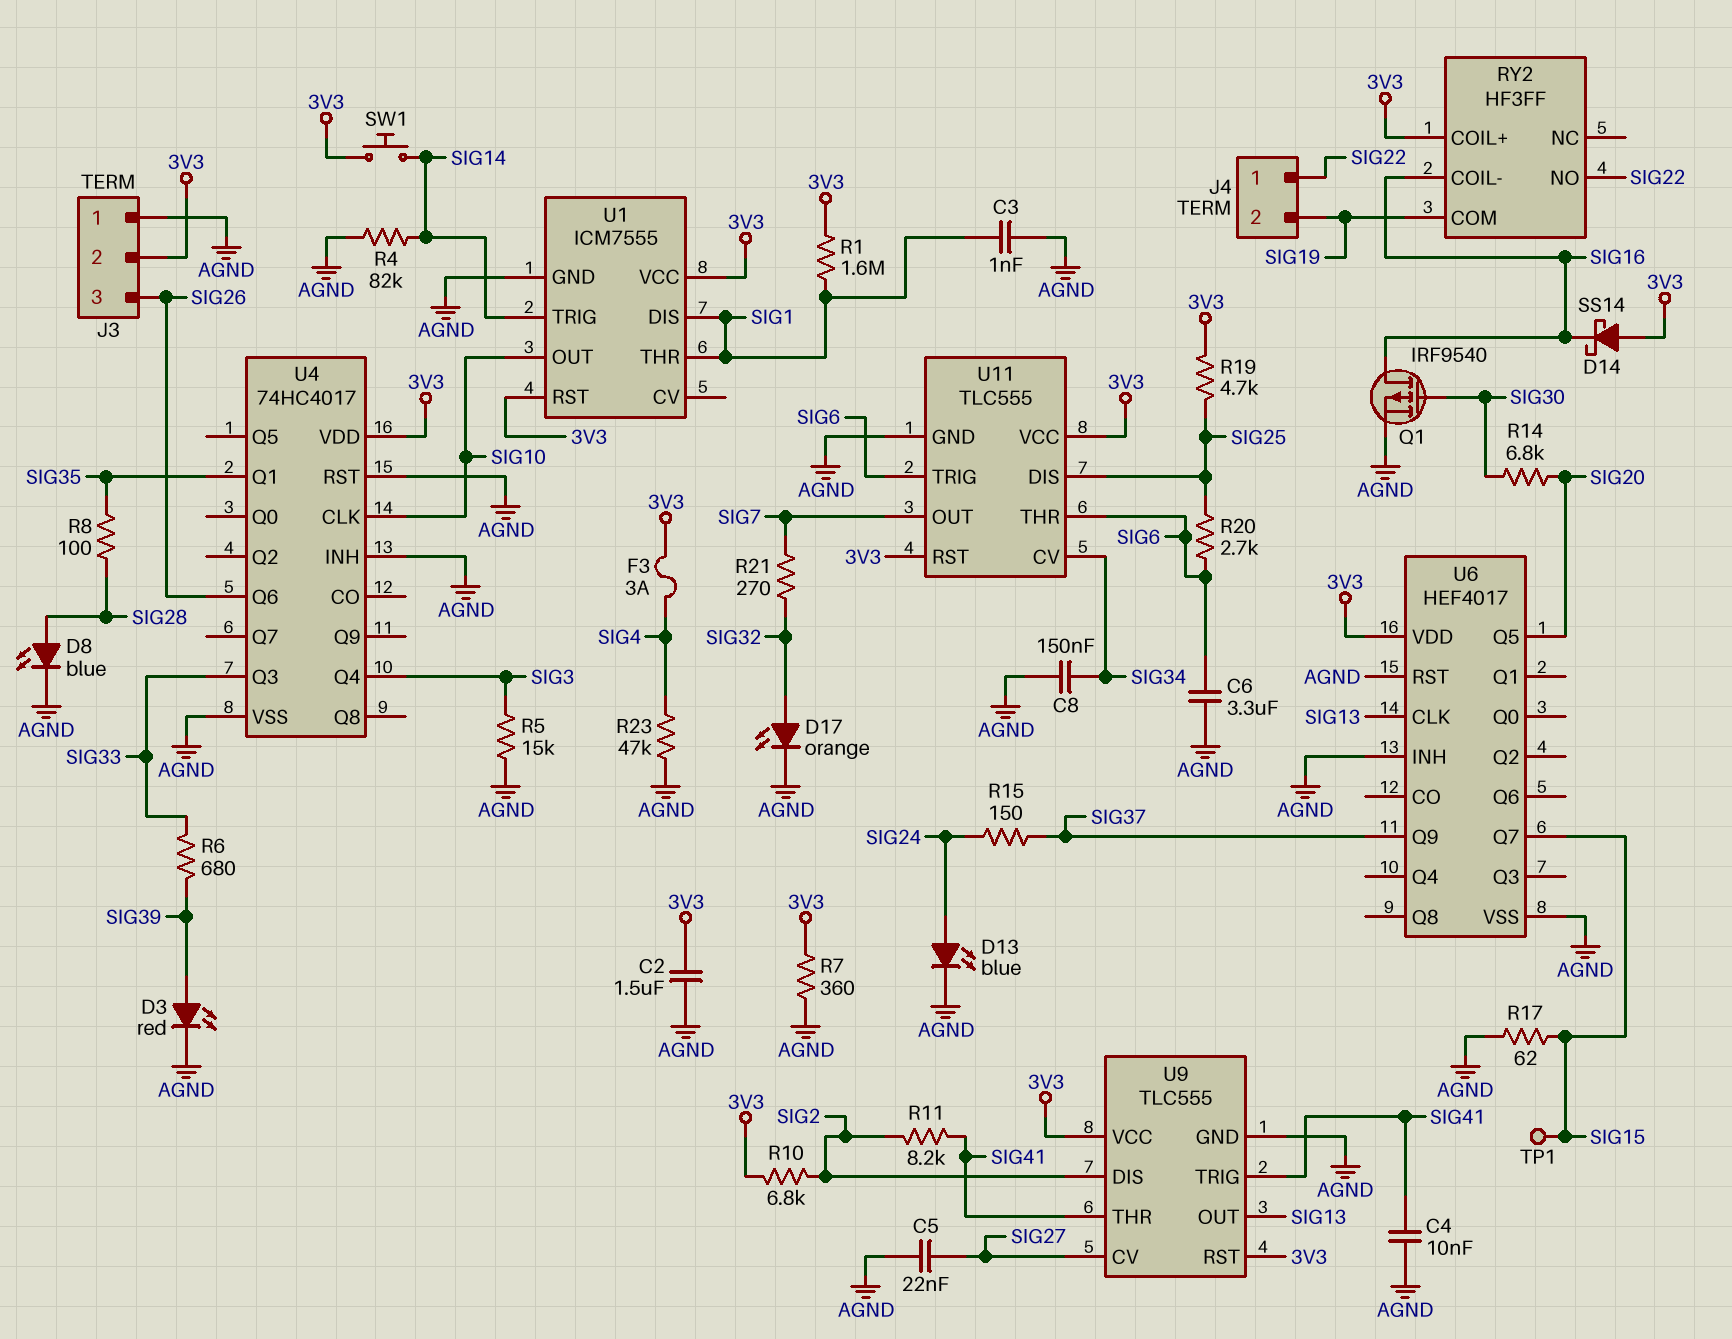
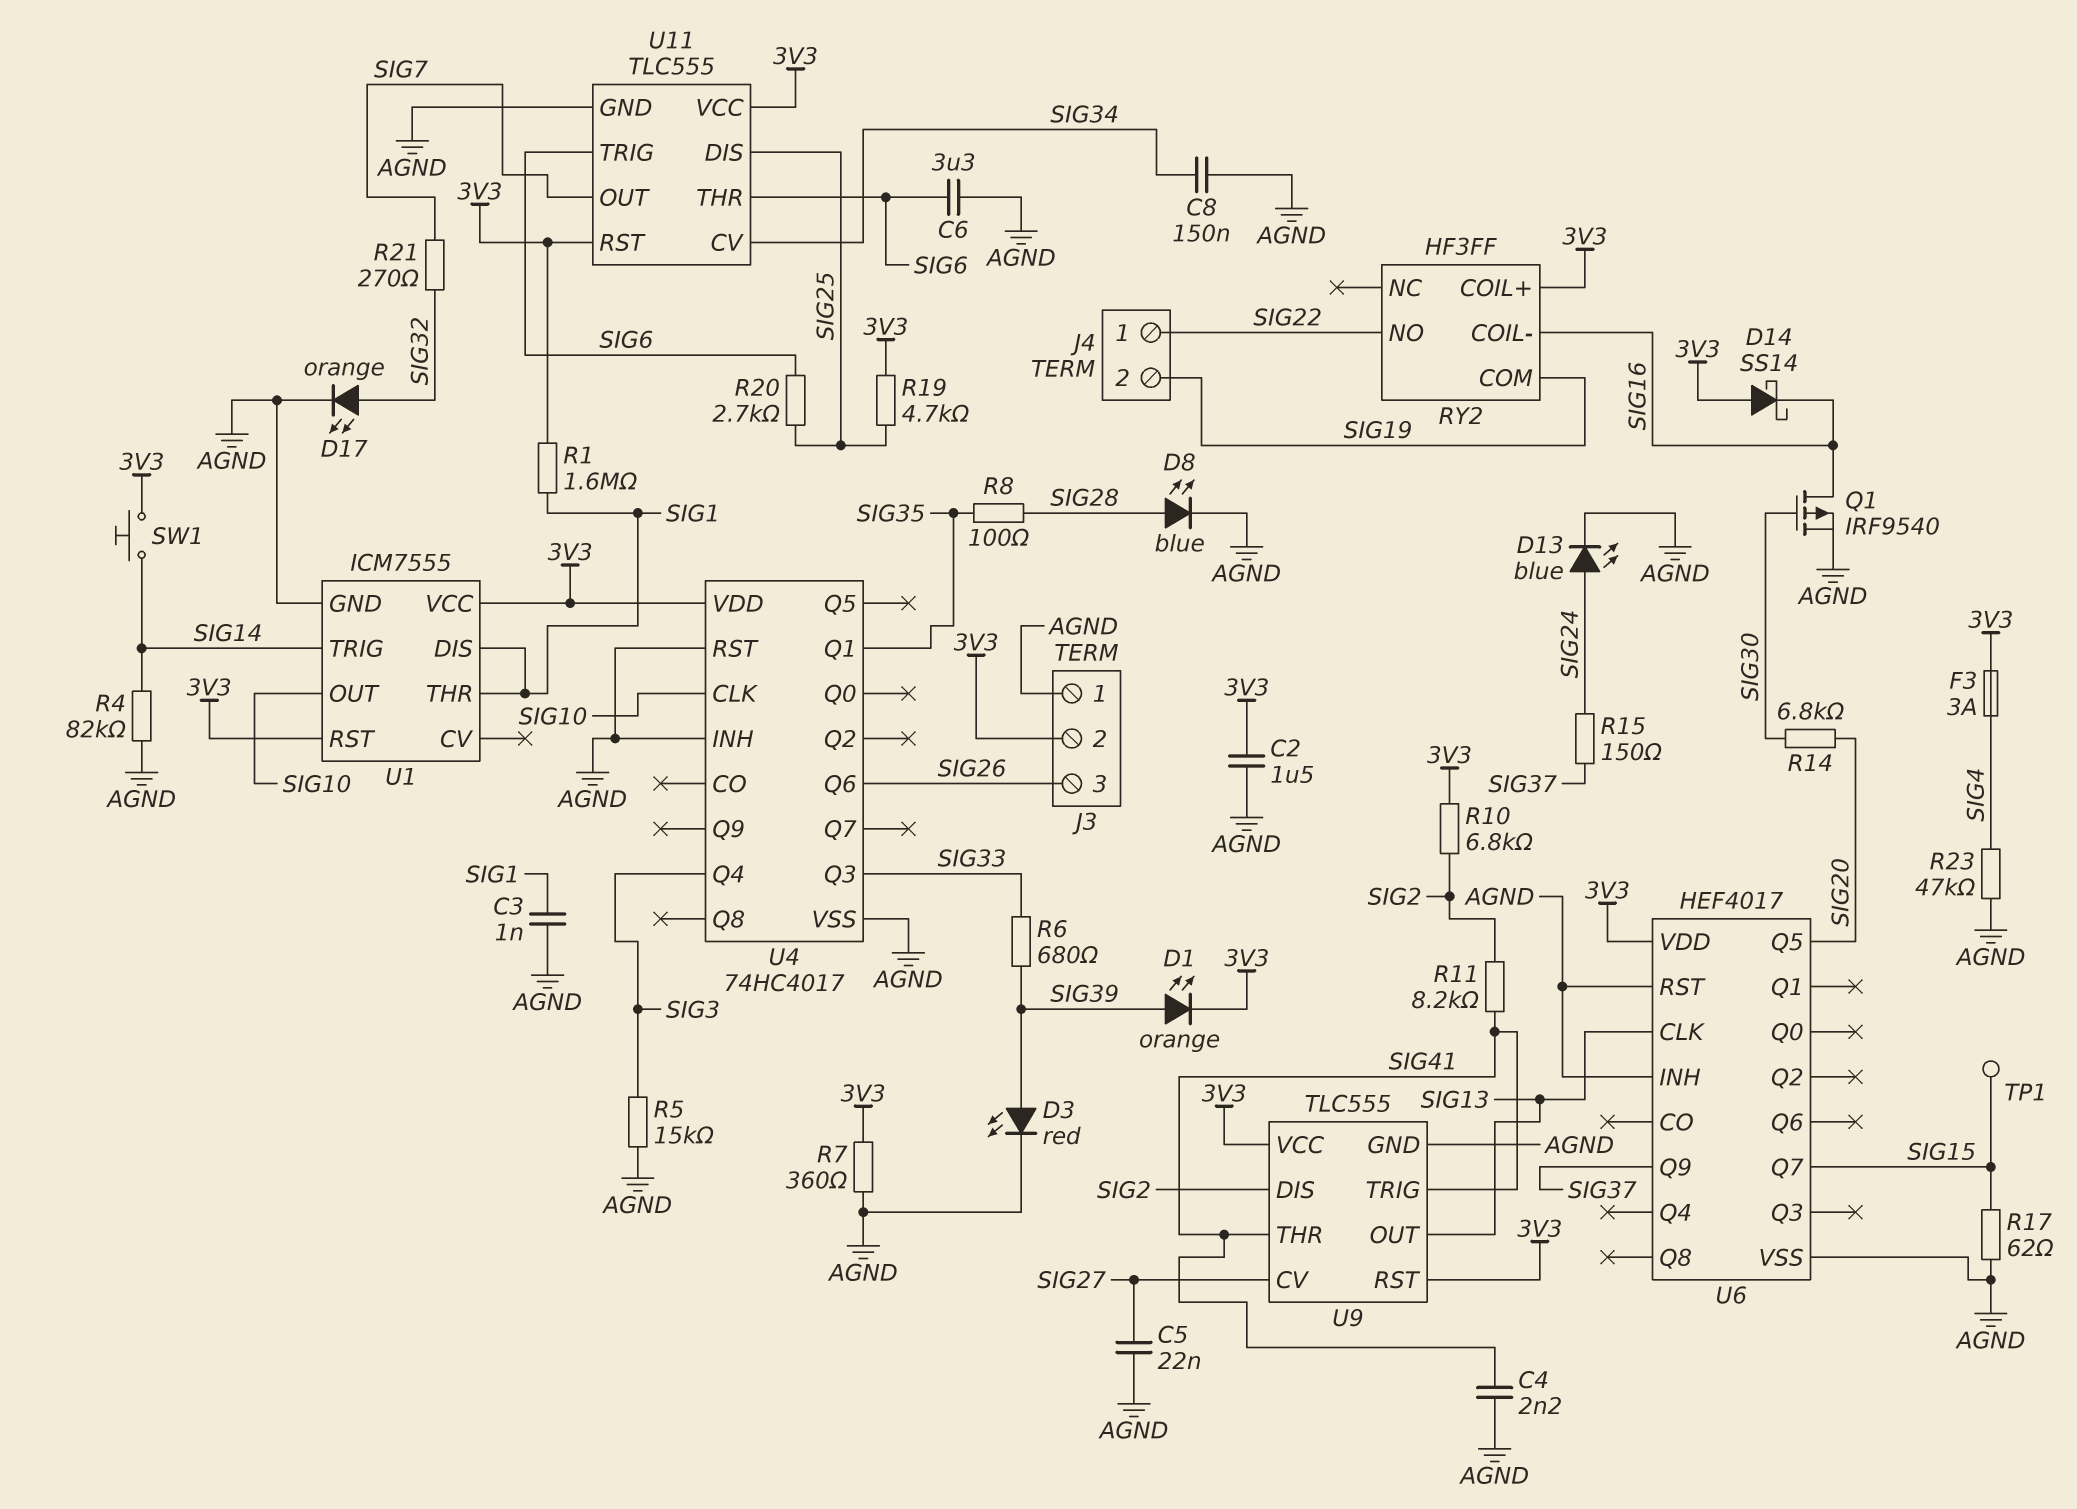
C4: 10nF (AGND, SIG41) -> 2.2nF (AGND, SIG41)
D1: none -> LED orange (A SIG39, K 3V3)

